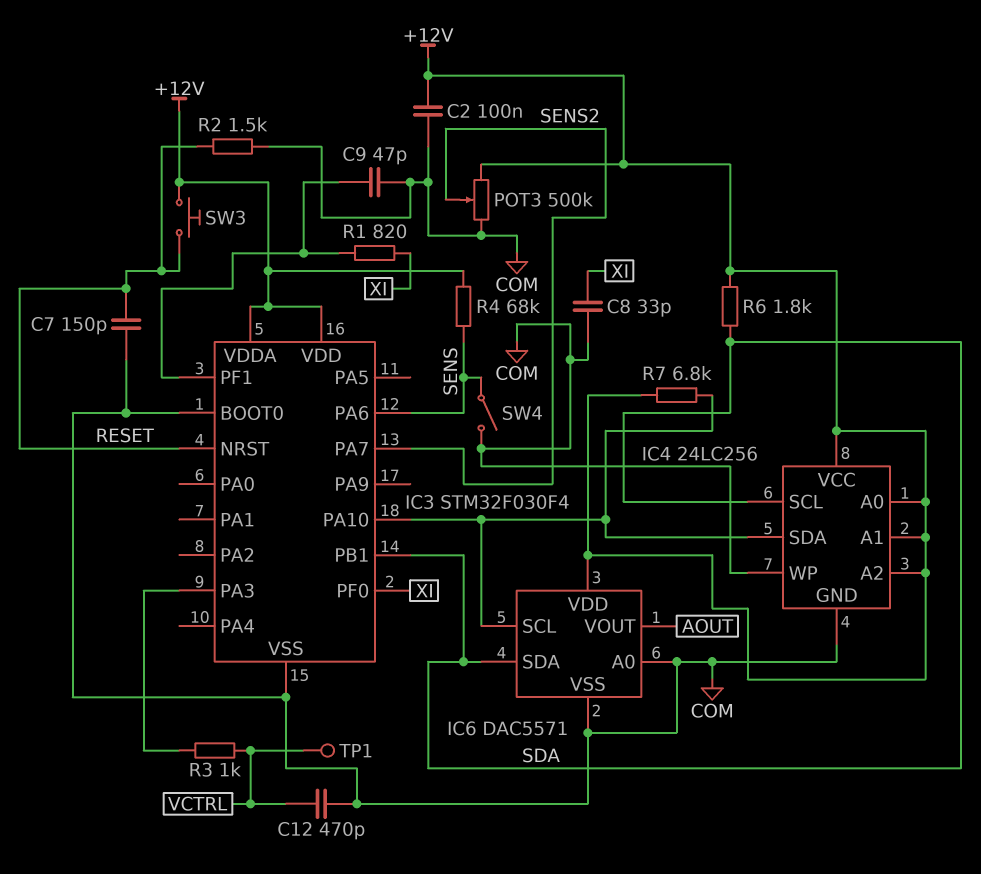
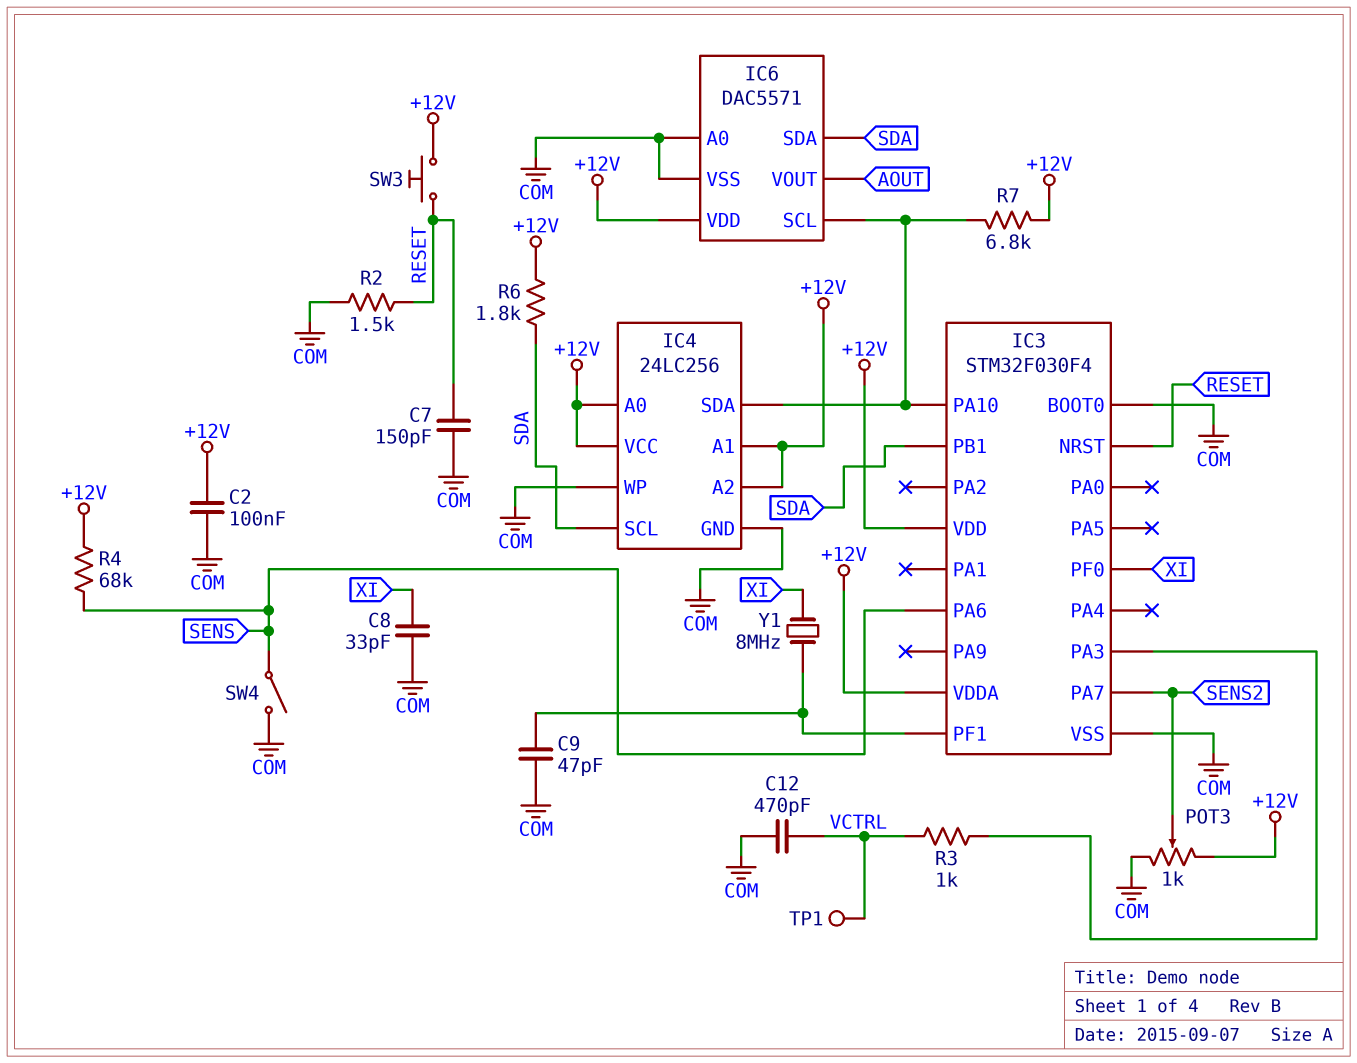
POT3: 500k (+12V, COM, wiper SENS2) -> 1k (+12V, COM, wiper SENS2)
R1: 820 (IC3/PF1, XI) -> none
Y1: none -> 8MHz (IC3/PF1, XI)

